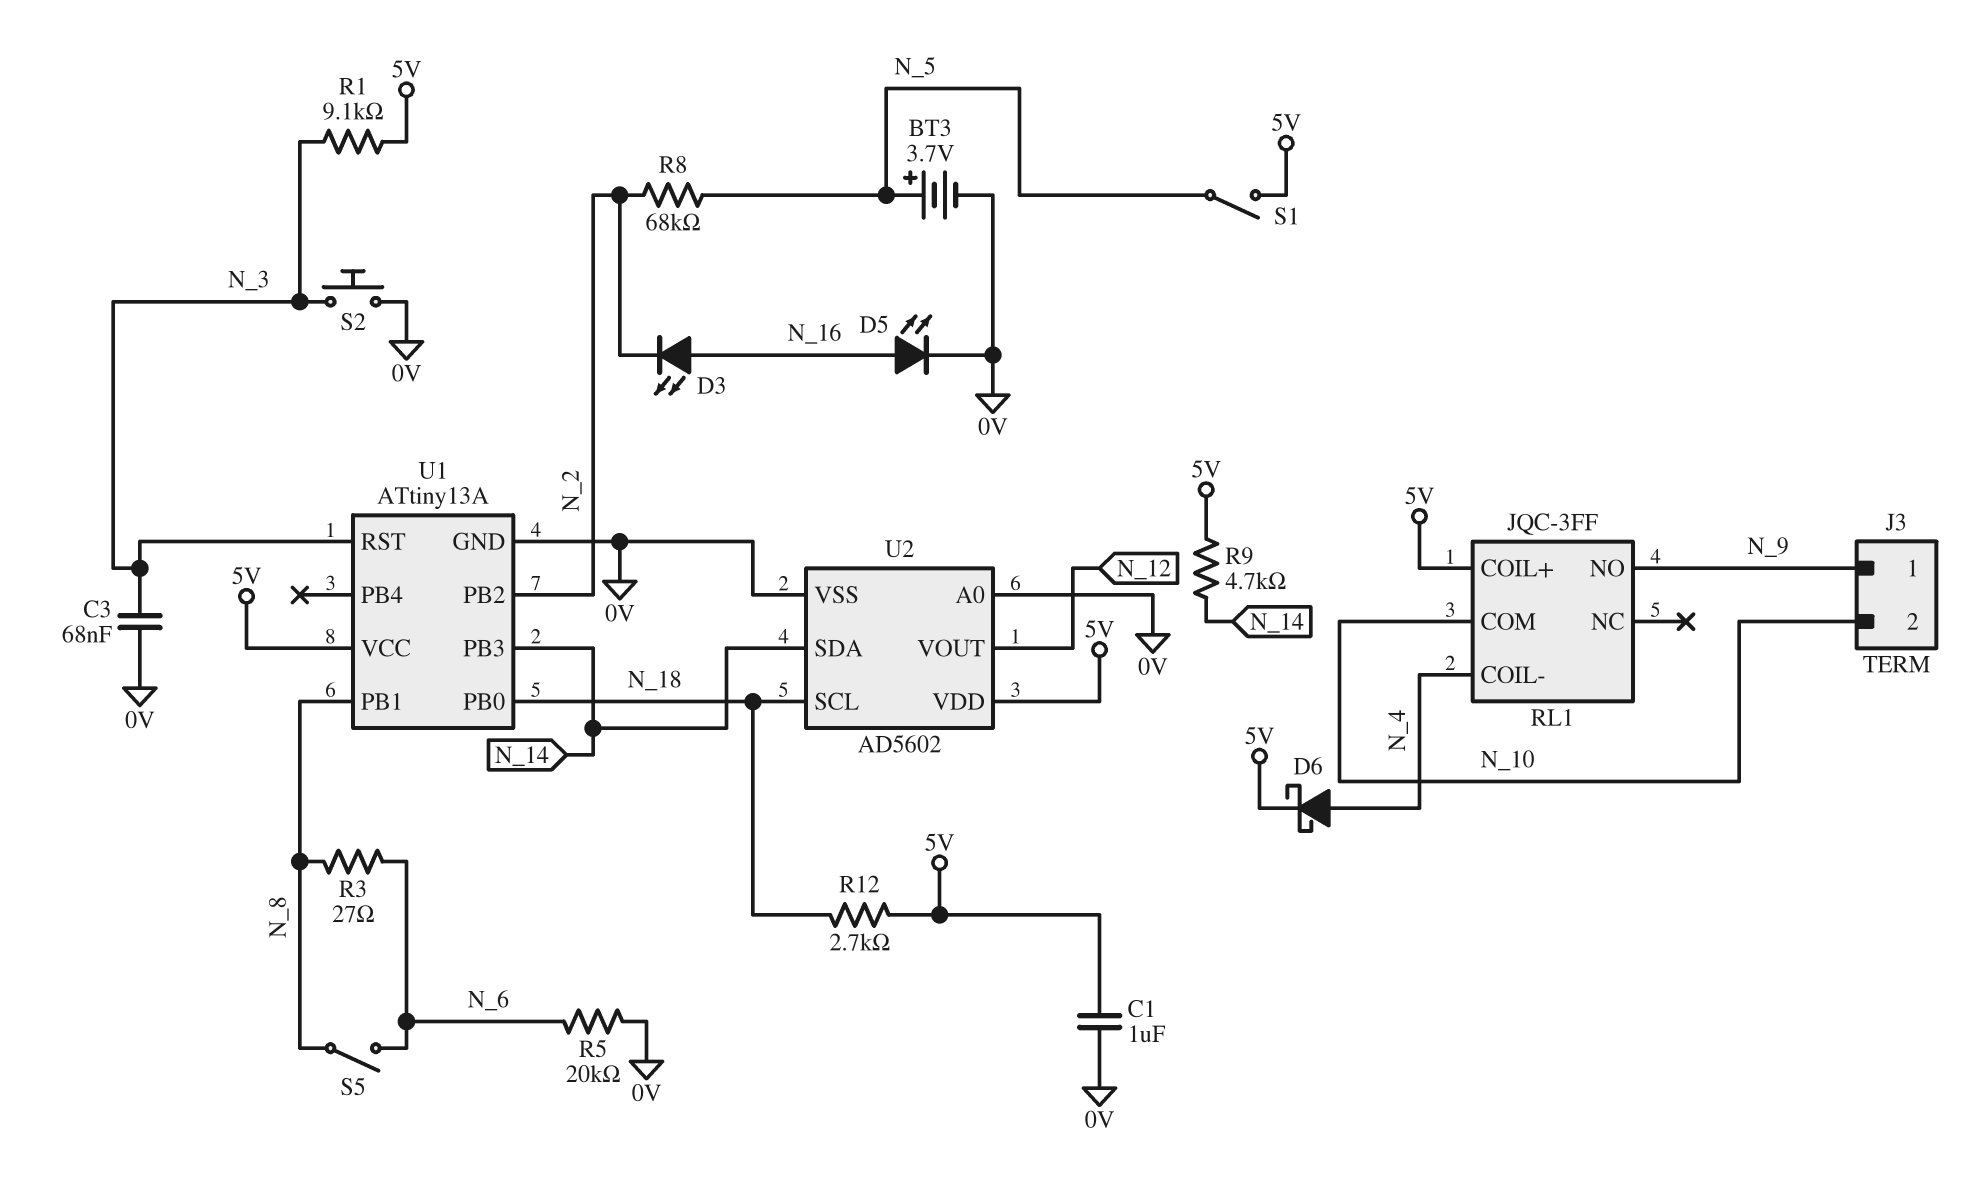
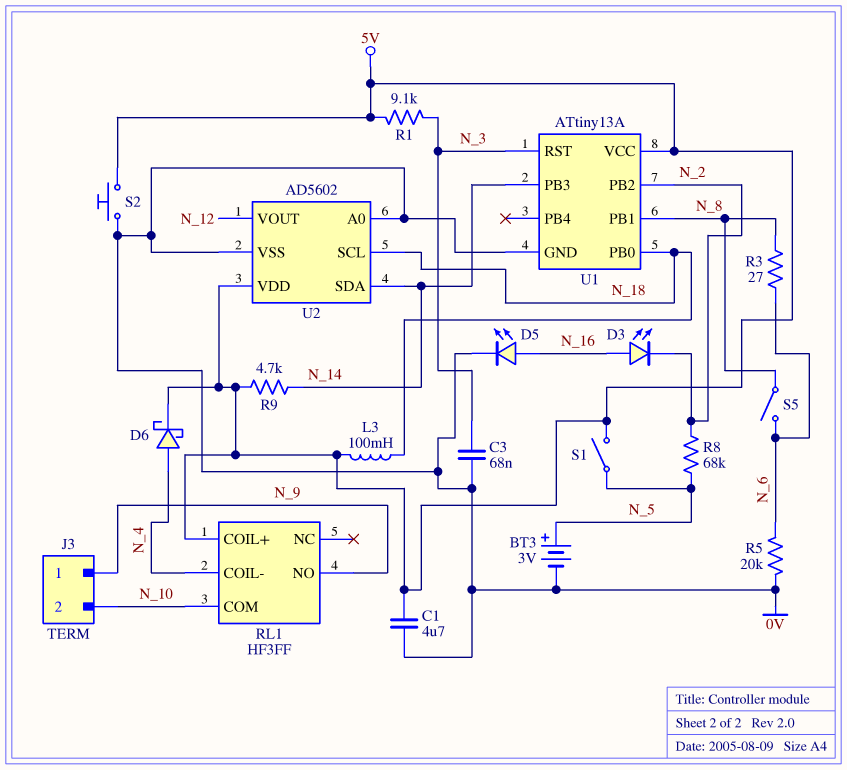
BT3: 3.7V (plus N_5, minus 0V) -> 3V (plus N_5, minus 0V)
C1: 1uF (0V, 5V) -> 4.7uF (0V, 5V)
L3: none -> 100mH (5V, N_18)
R12: 2.7k (5V, N_18) -> none
RL1: JQC-3FF -> HF3FF
S2: button (0V, N_3) -> button (0V, 5V)

